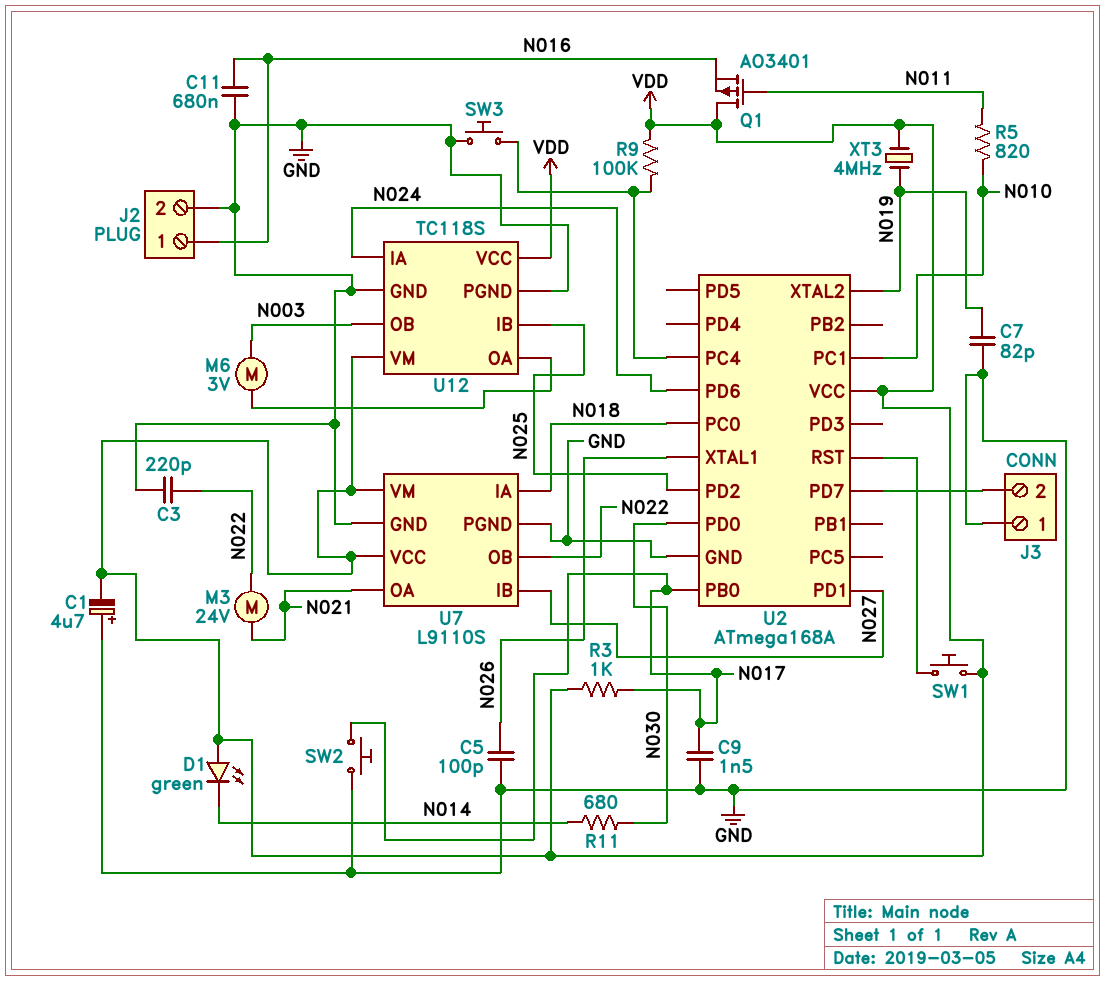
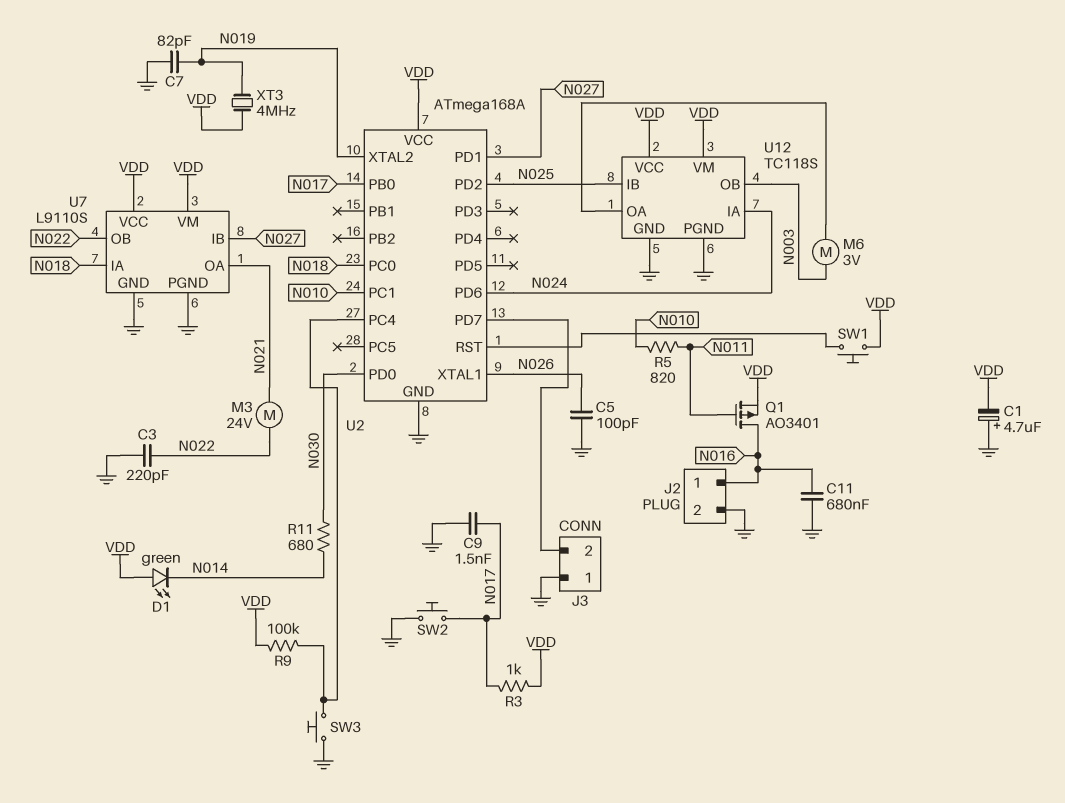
Q1: PMOS AO3401 (G N011, D VDD, S N016) -> PMOS AO3401 (G N011, D N016, S VDD)

